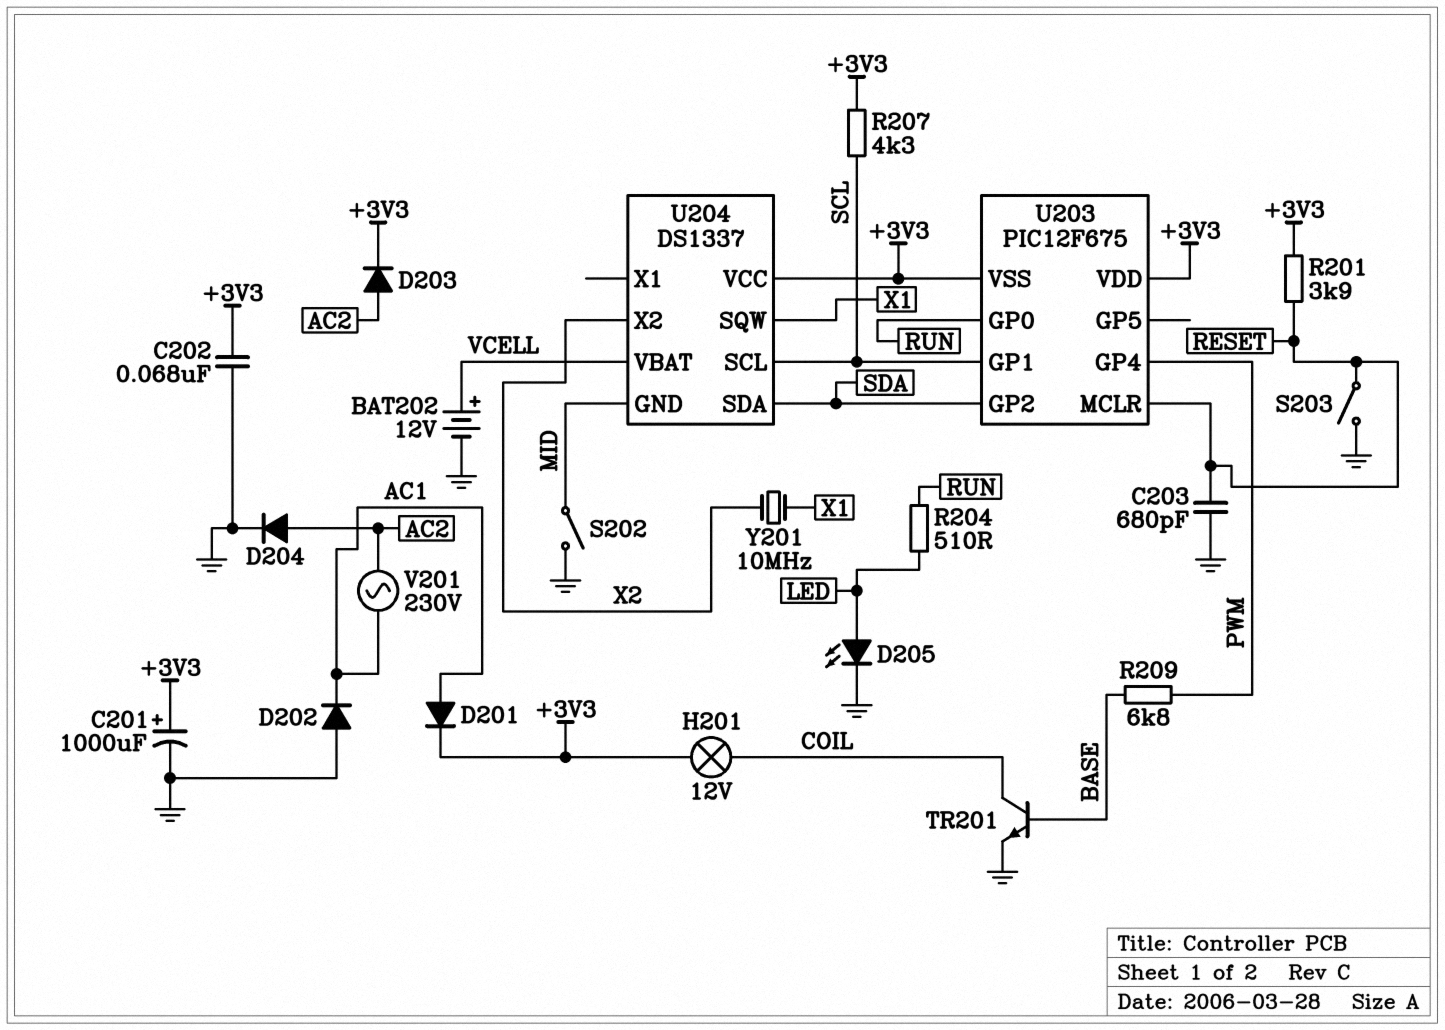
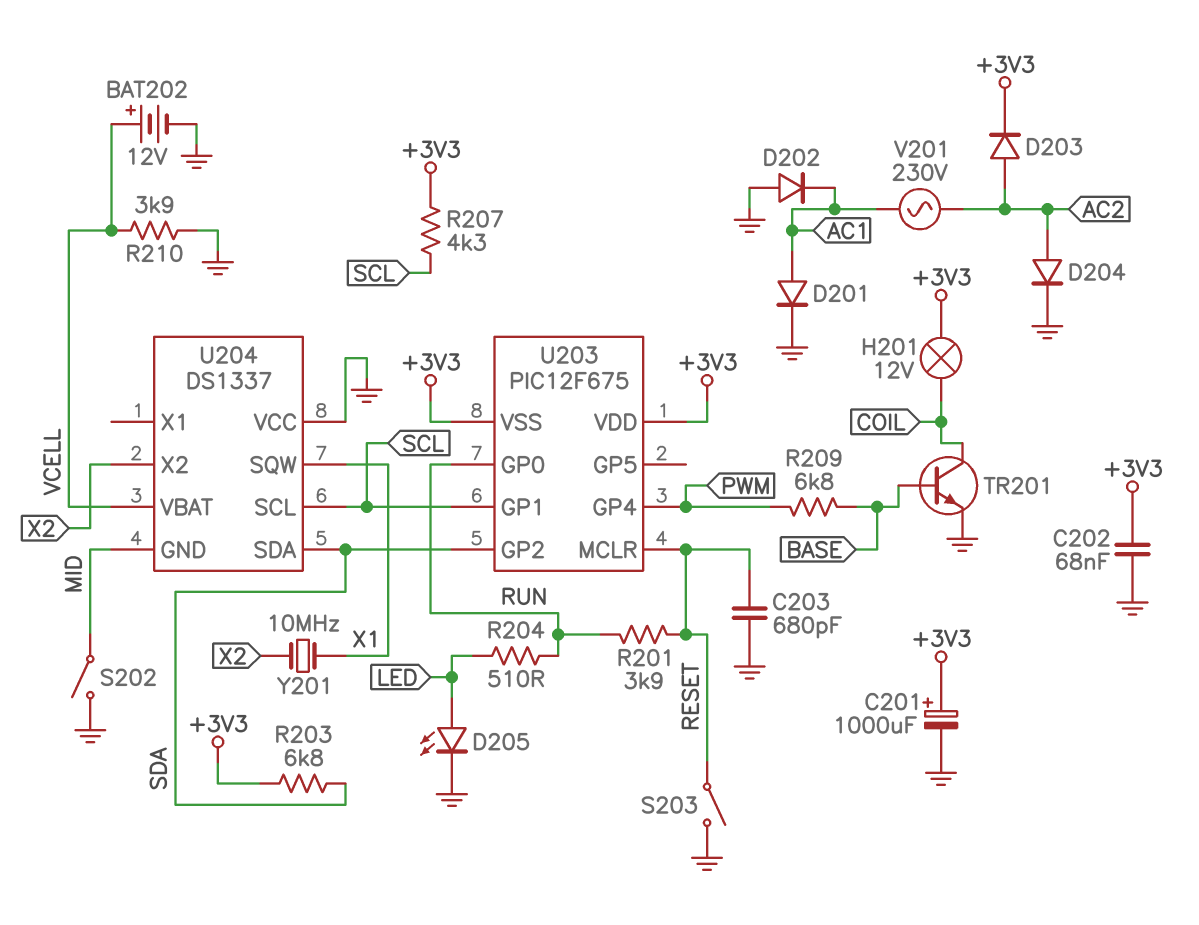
D201: diode (A AC1, K +3V3) -> diode (A AC1, K GND)
R201: 3.9k (+3V3, RESET) -> 3.9k (RESET, RUN)
R203: none -> 6.8k (+3V3, SDA)
R210: none -> 3.9k (GND, VCELL)
U204 pin VCC: +3V3 -> GND

